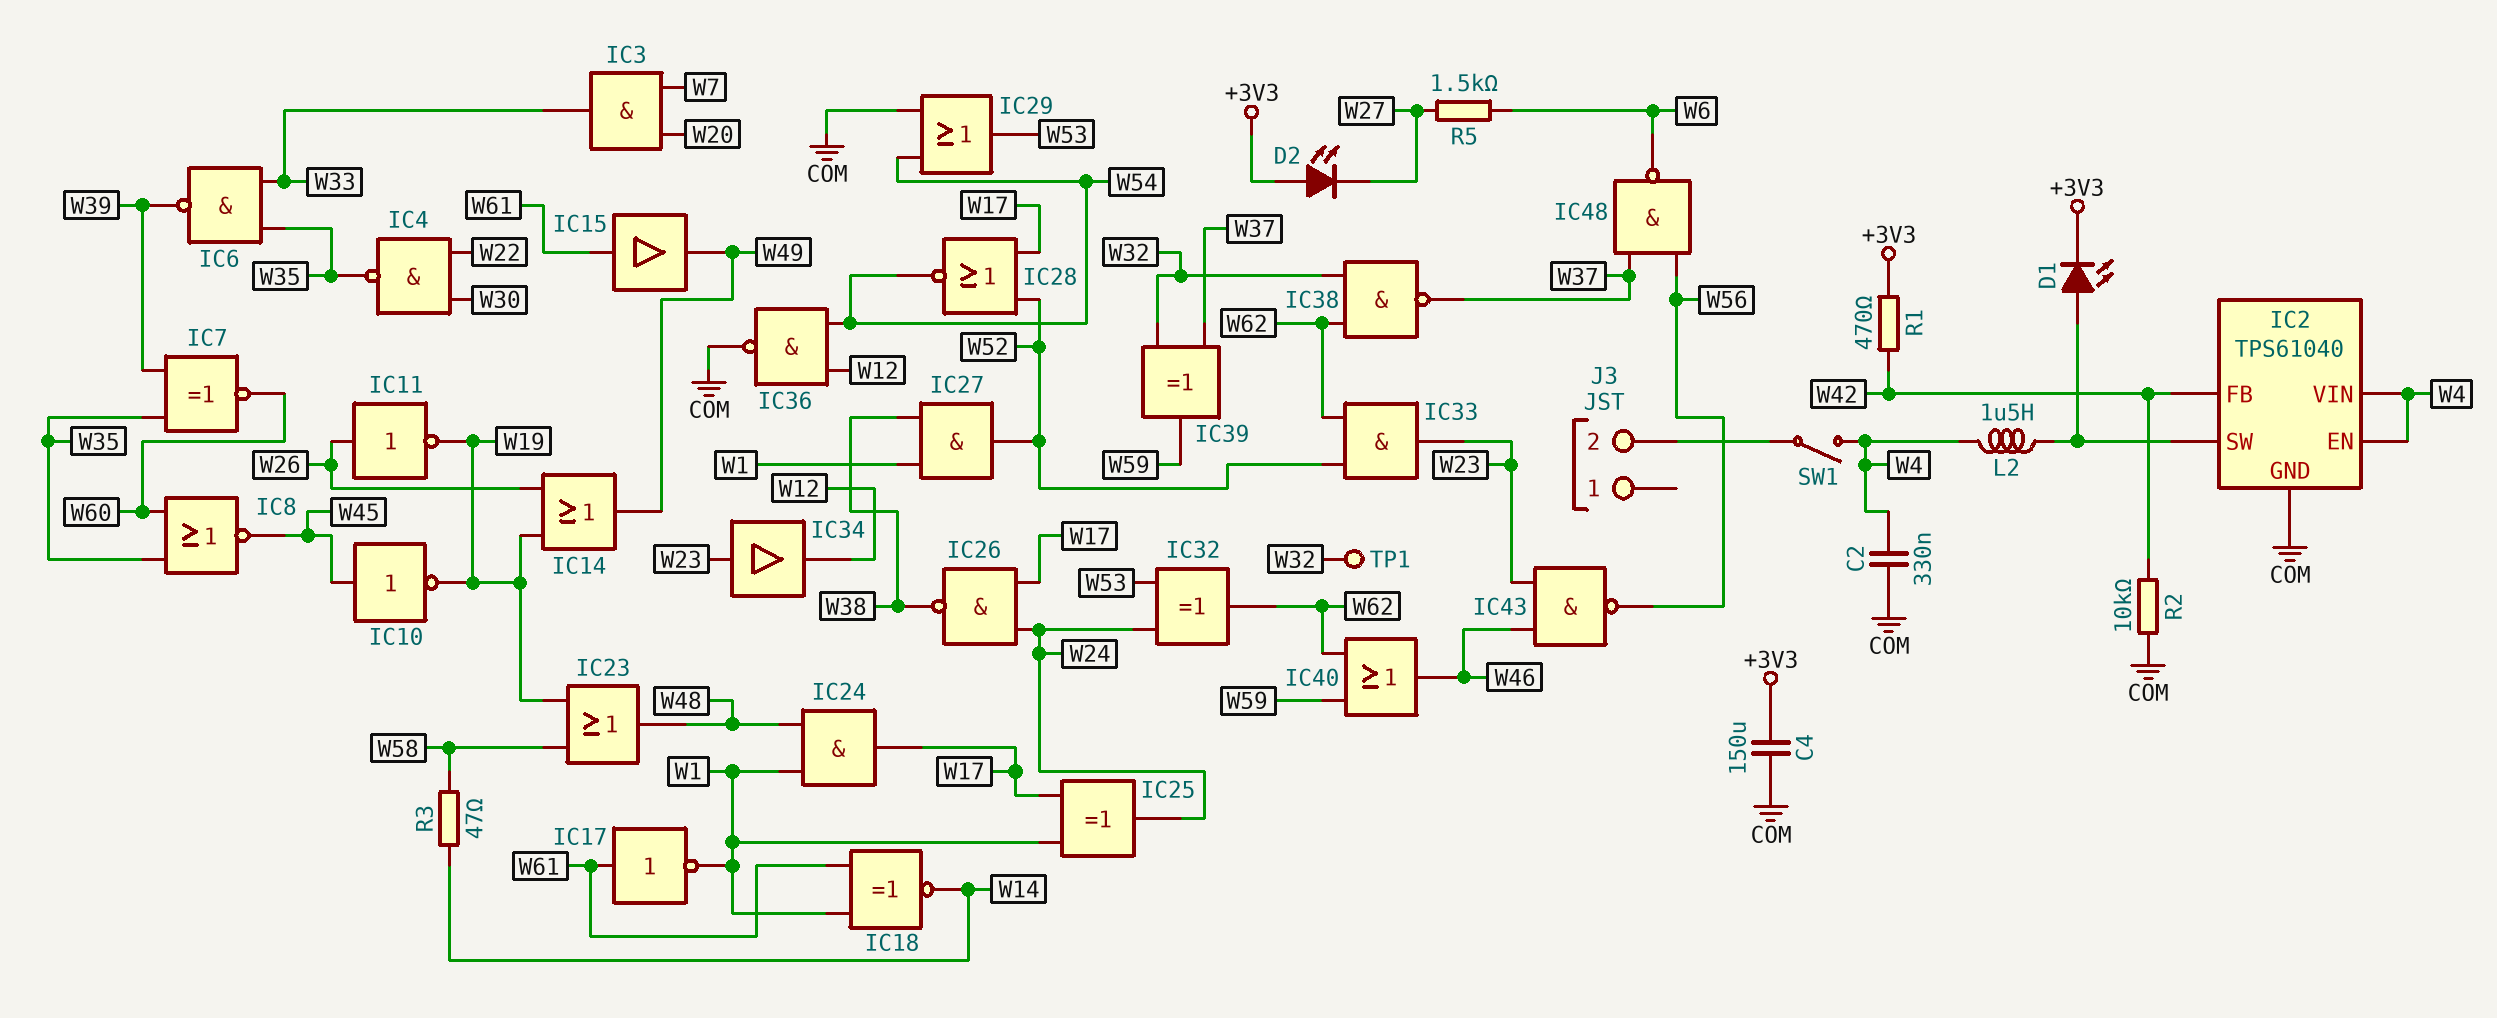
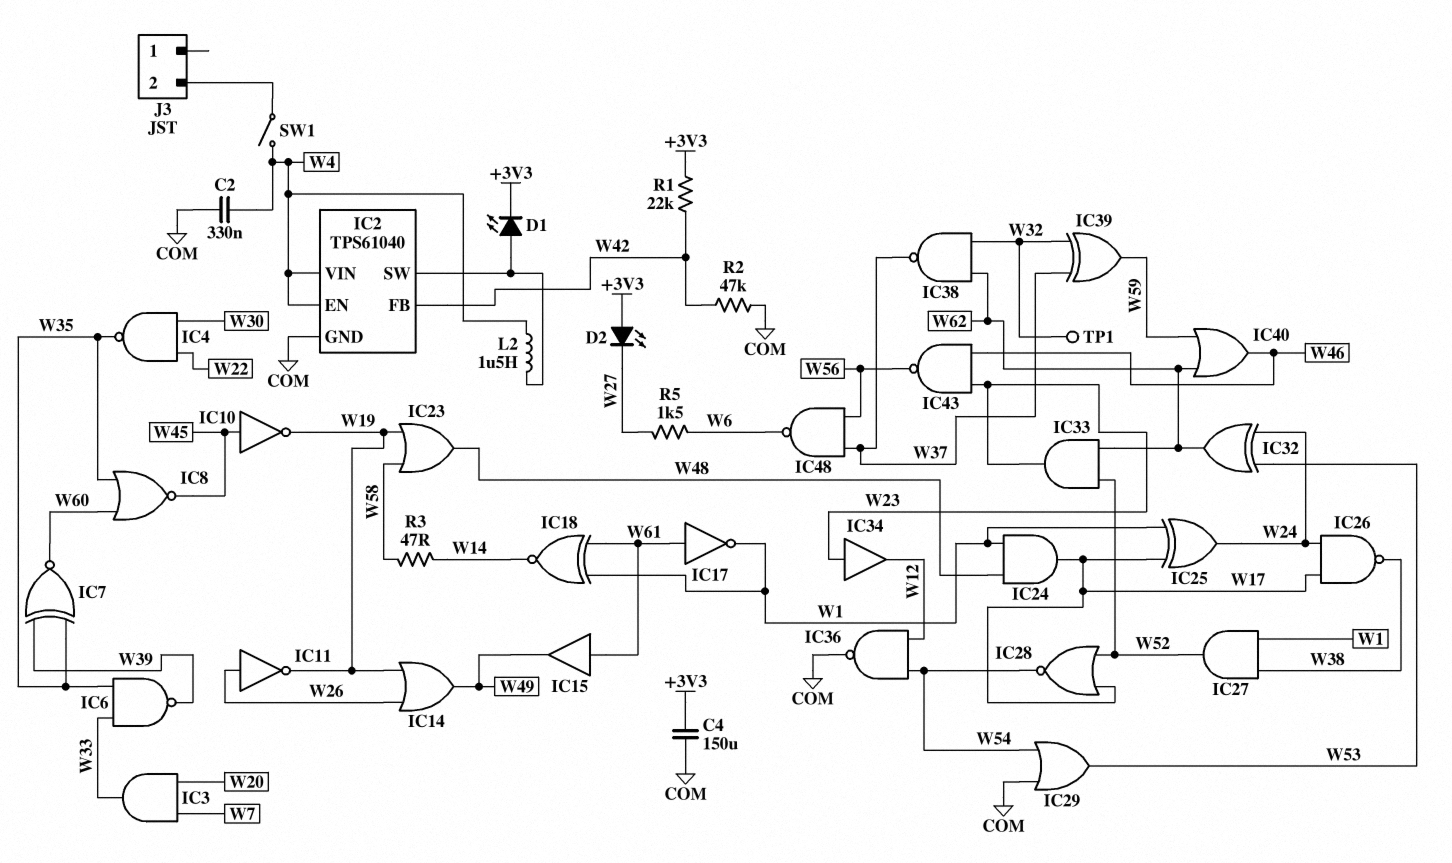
R1: 470 (+3V3, W42) -> 22k (+3V3, W42)
R2: 10k (COM, W42) -> 47k (COM, W42)

